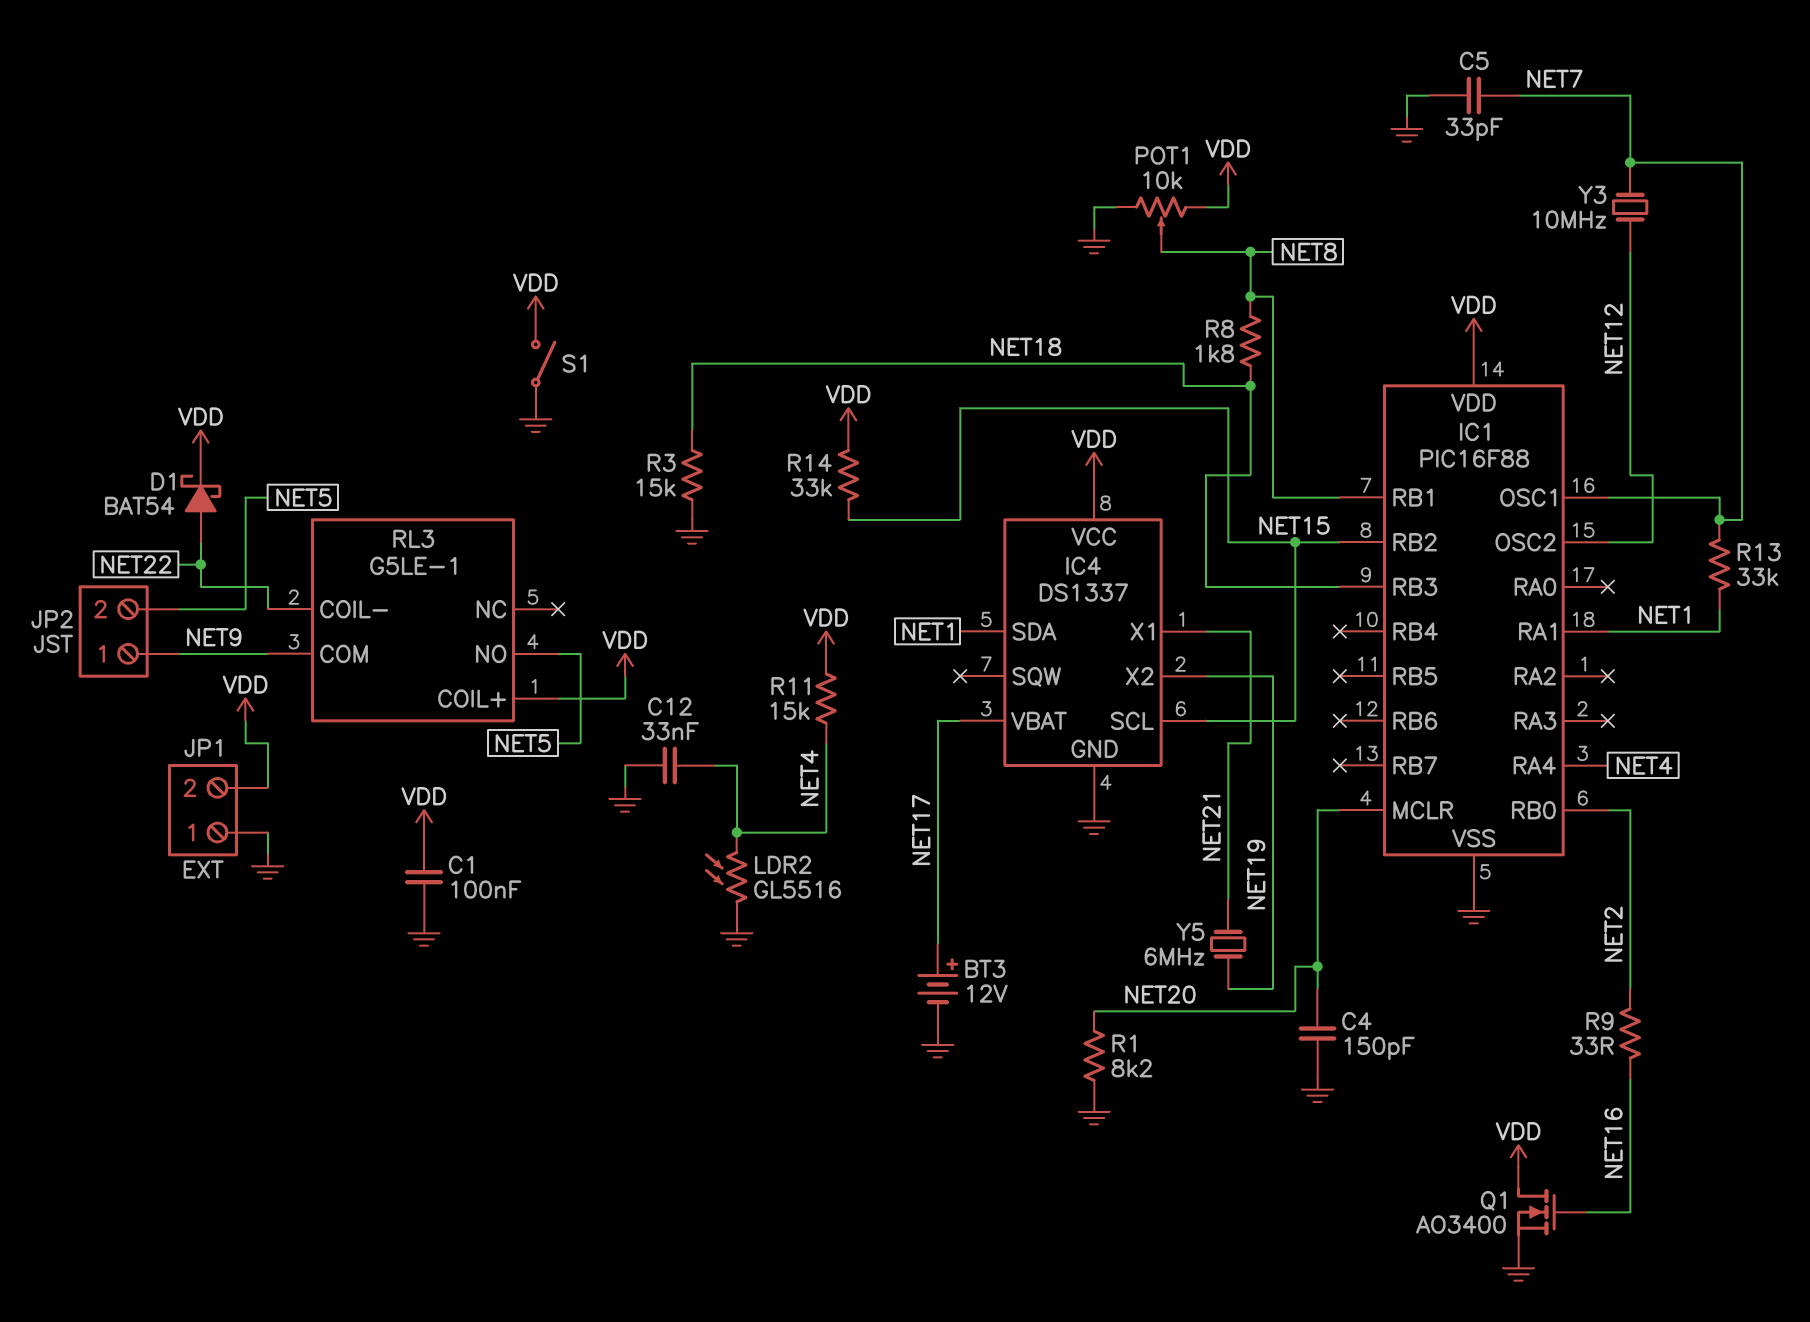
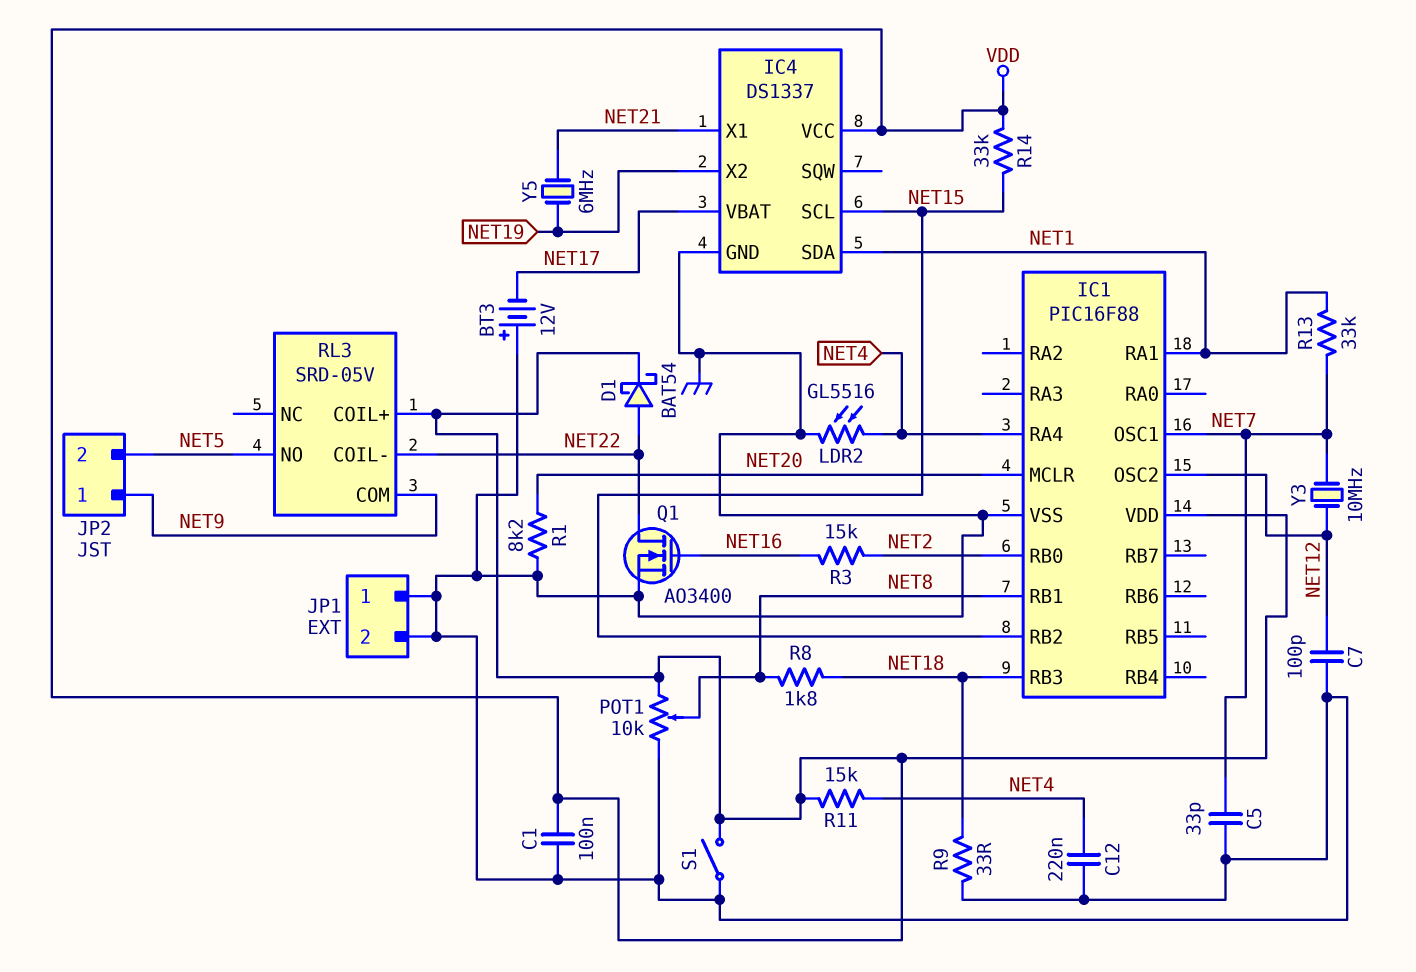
BT3: 12V (plus NET17, minus GND) -> 12V (plus GND, minus NET17)
C4: 150pF (GND, NET20) -> none
C7: none -> 100pF (GND, NET12)
C12: 33nF (GND, NET4) -> 220nF (GND, NET4)
JP1 pin 2: VDD -> GND
Q1: NMOS AO3400 (G NET16, D VDD, S GND) -> NMOS AO3400 (G NET16, D NET22, S GND)
R3: 15k (GND, NET18) -> 15k (NET2, NET16)
R9: 33 (NET2, NET16) -> 33 (GND, NET18)
RL3: G5LE-1 -> SRD-05V

